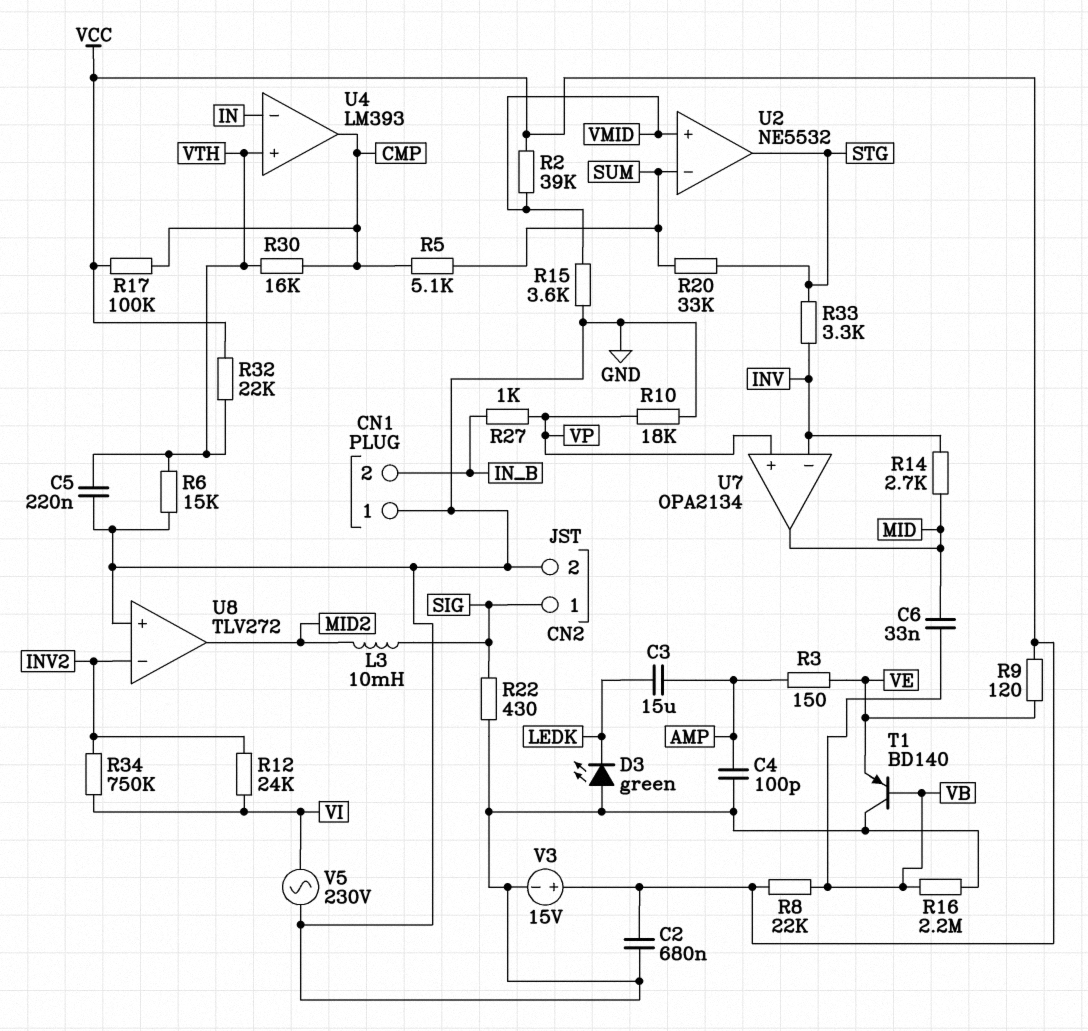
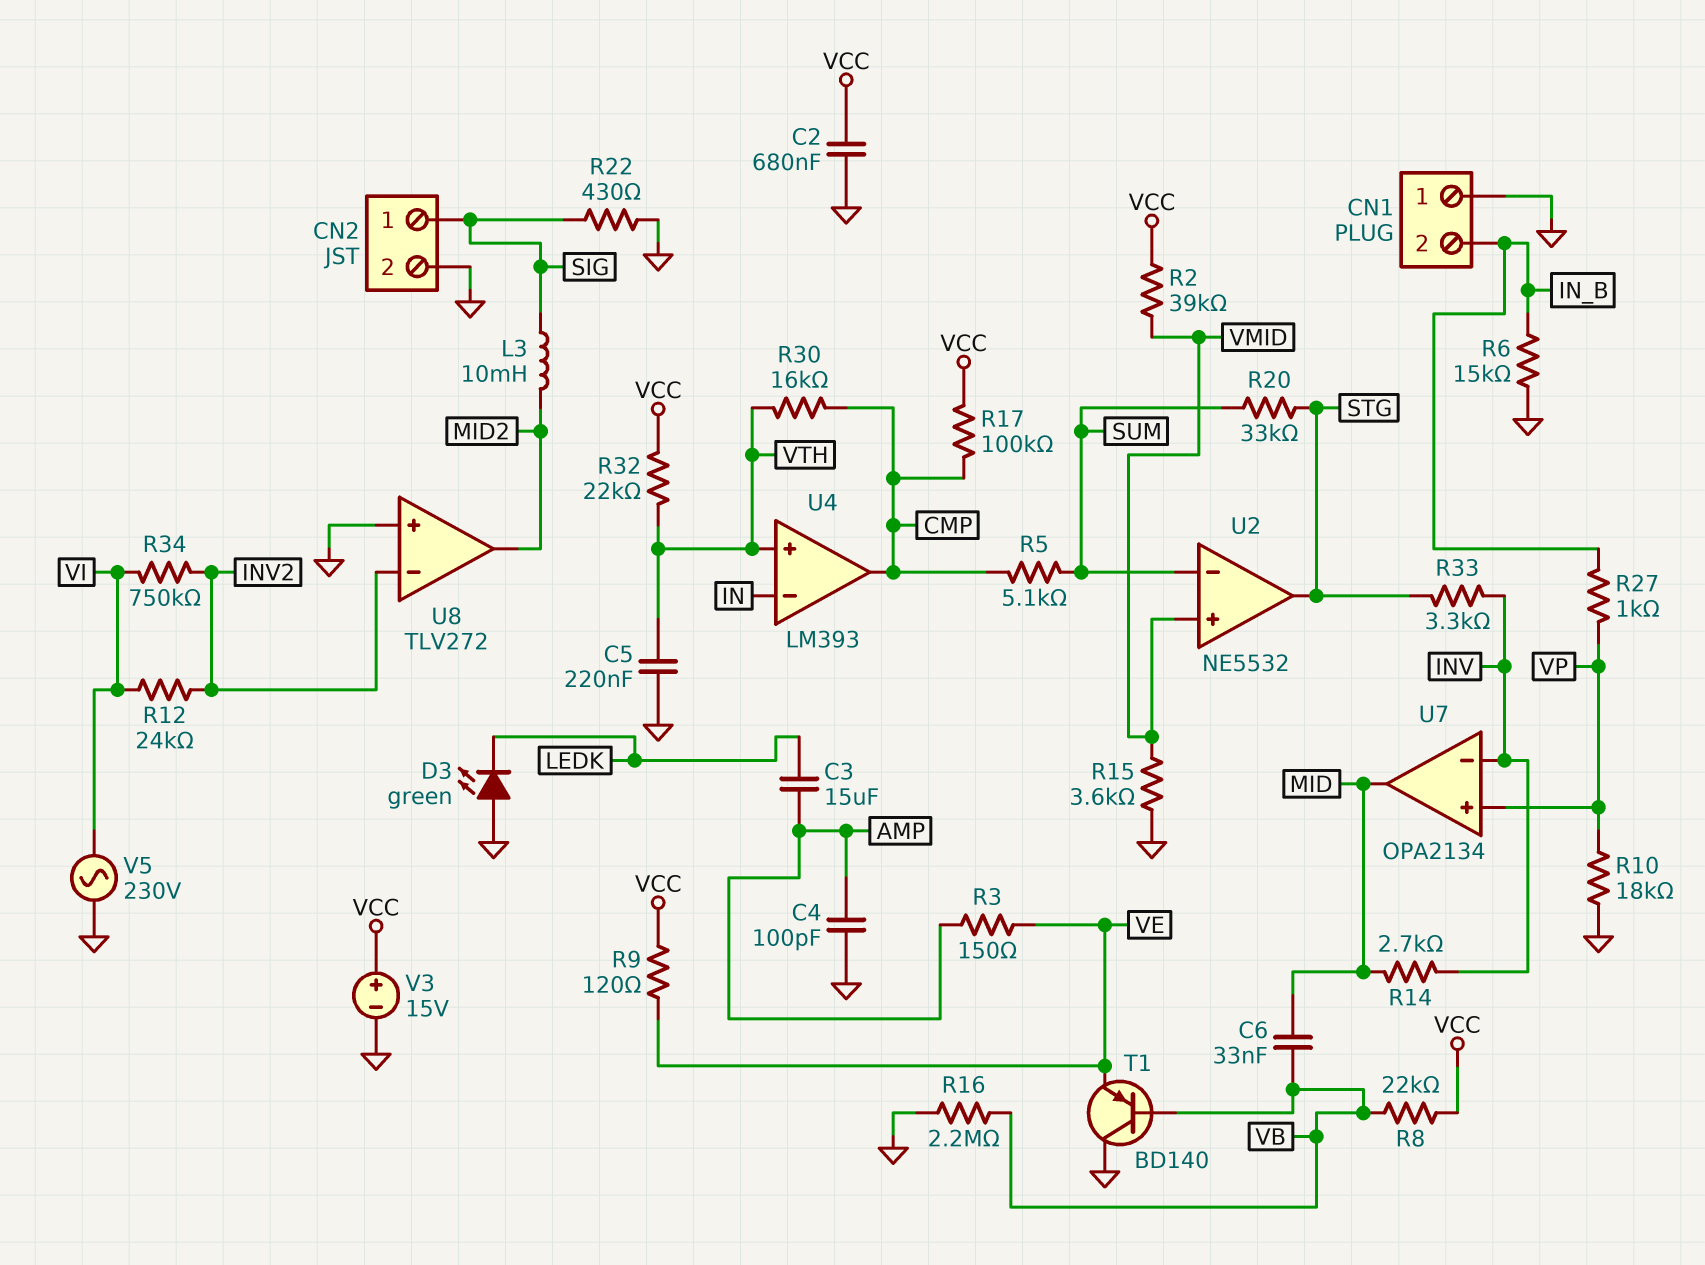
R6: 15k (GND, VTH) -> 15k (GND, IN_B)

